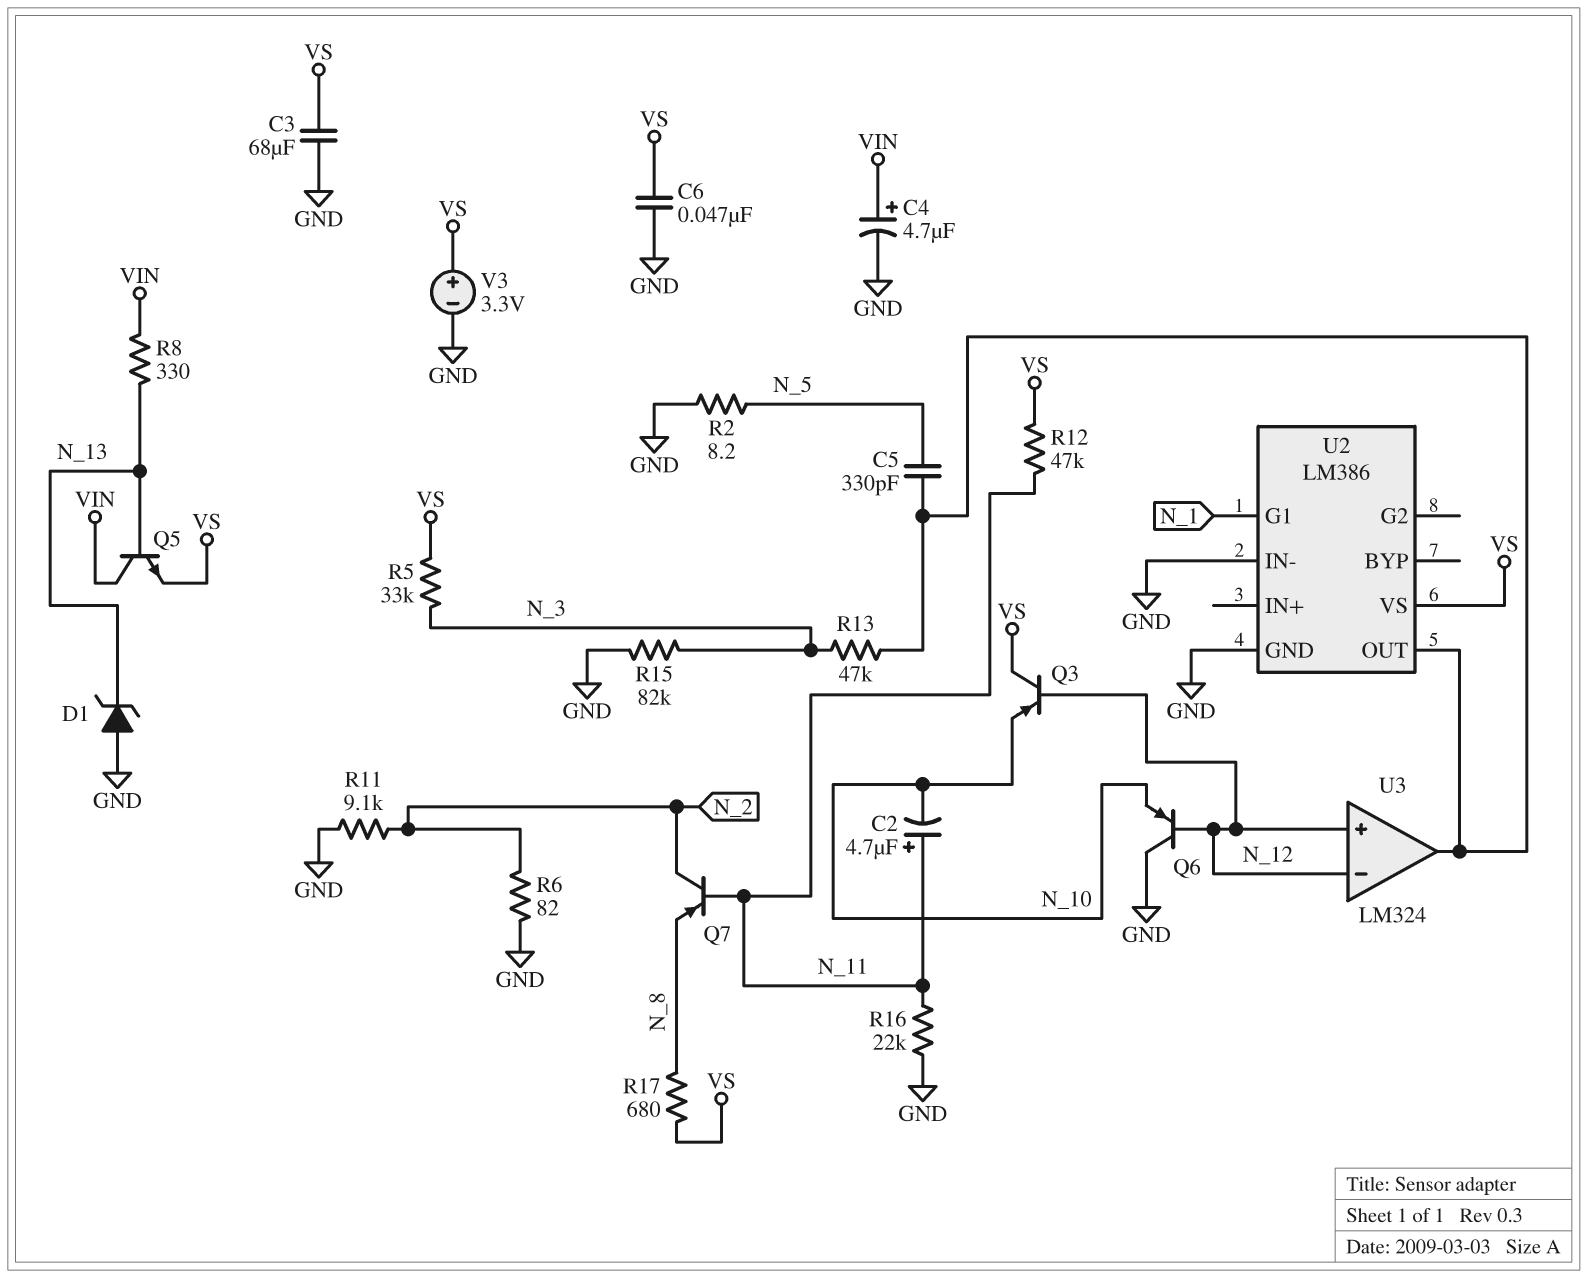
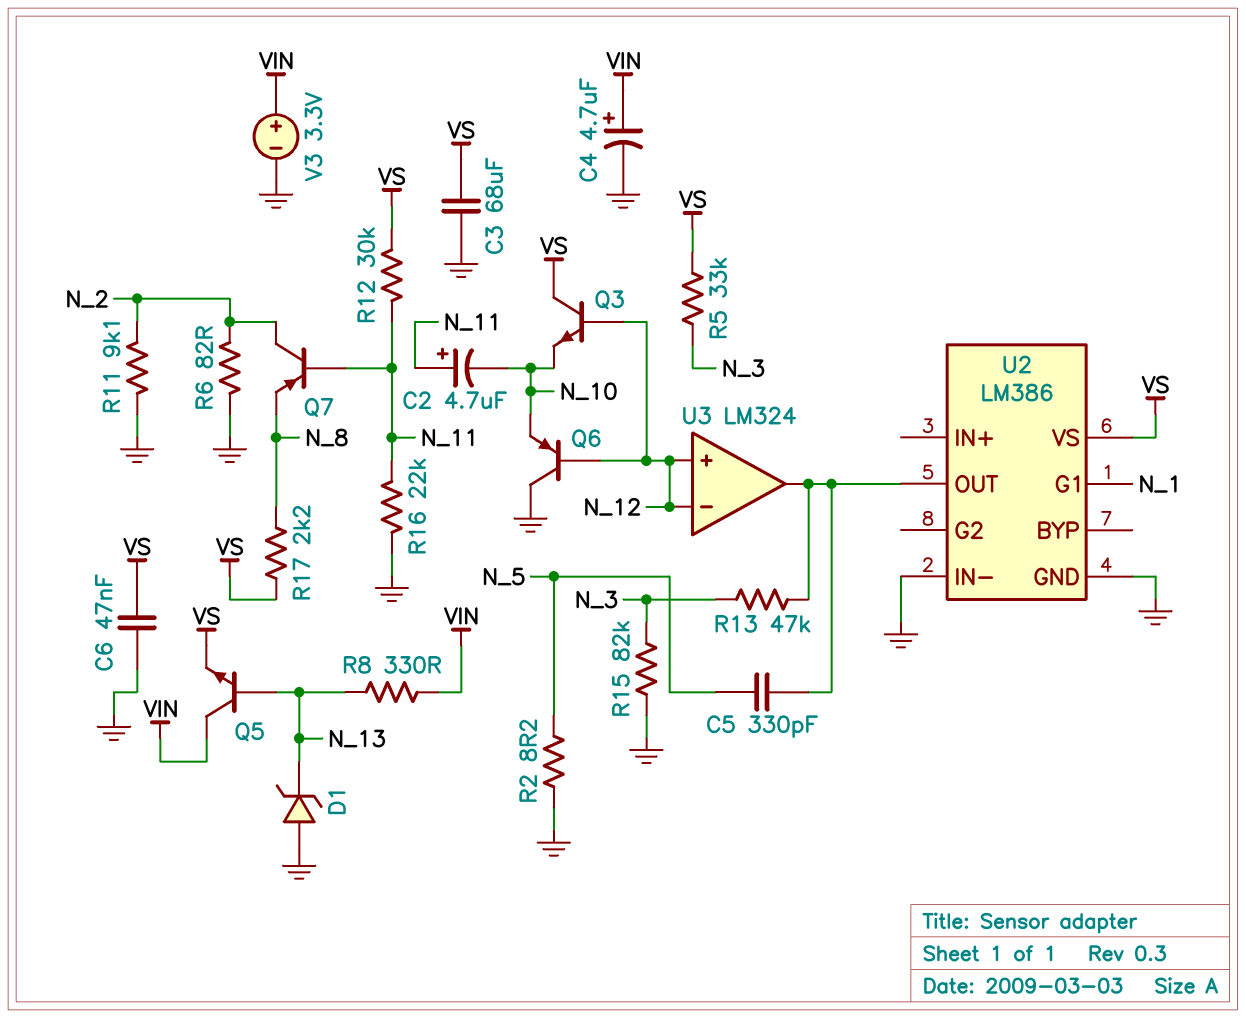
Q3: PNP (B N_12, C VS, E N_10) -> NPN (B N_12, C VS, E N_10)
R12: 47k (N_11, VS) -> 30k (N_11, VS)
R17: 680 (N_8, VS) -> 2.2k (N_8, VS)
V3: 3.3V (plus VS, minus GND) -> 3.3V (plus VIN, minus GND)

